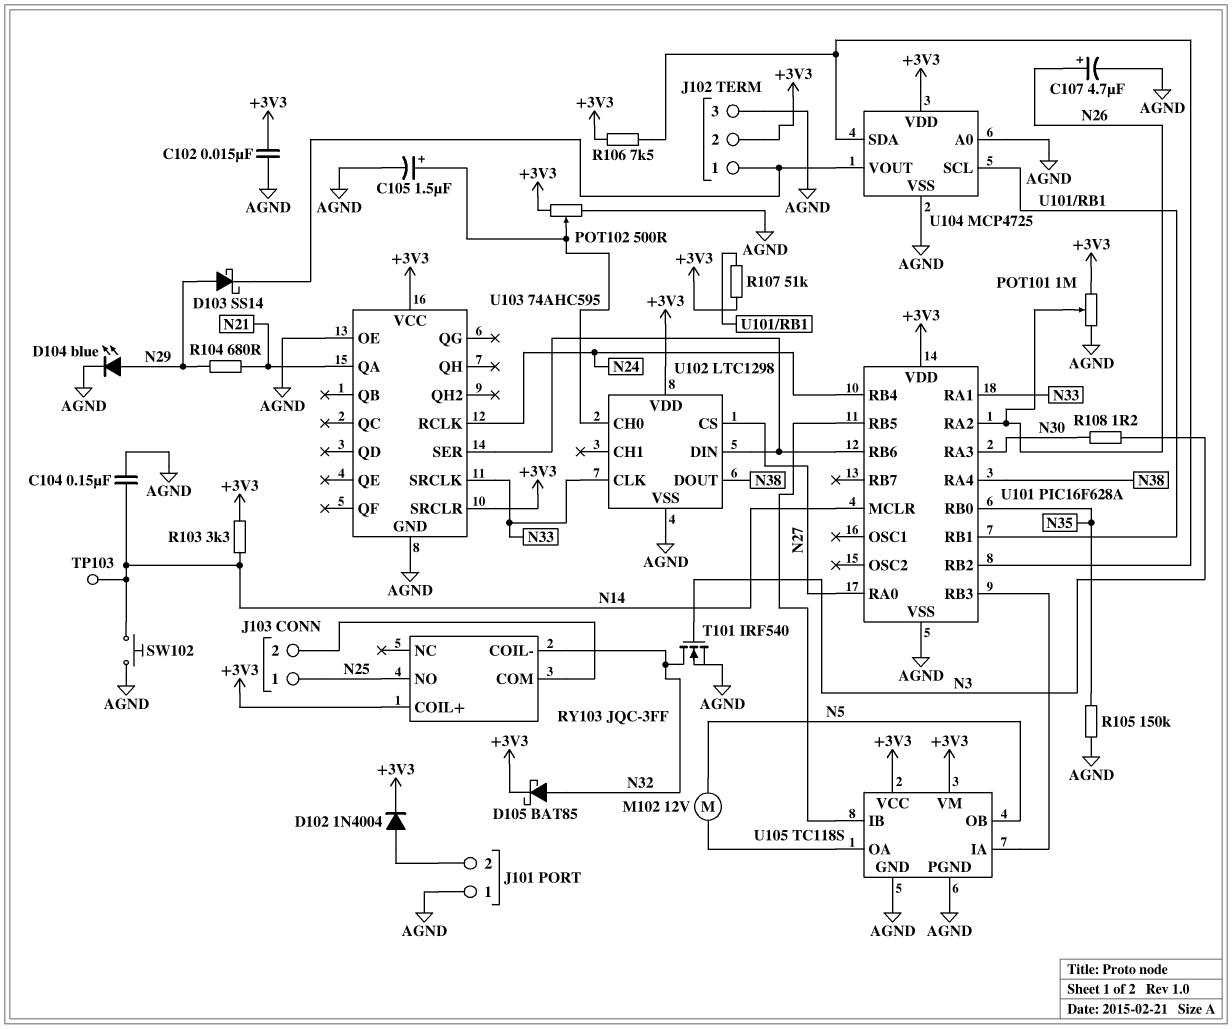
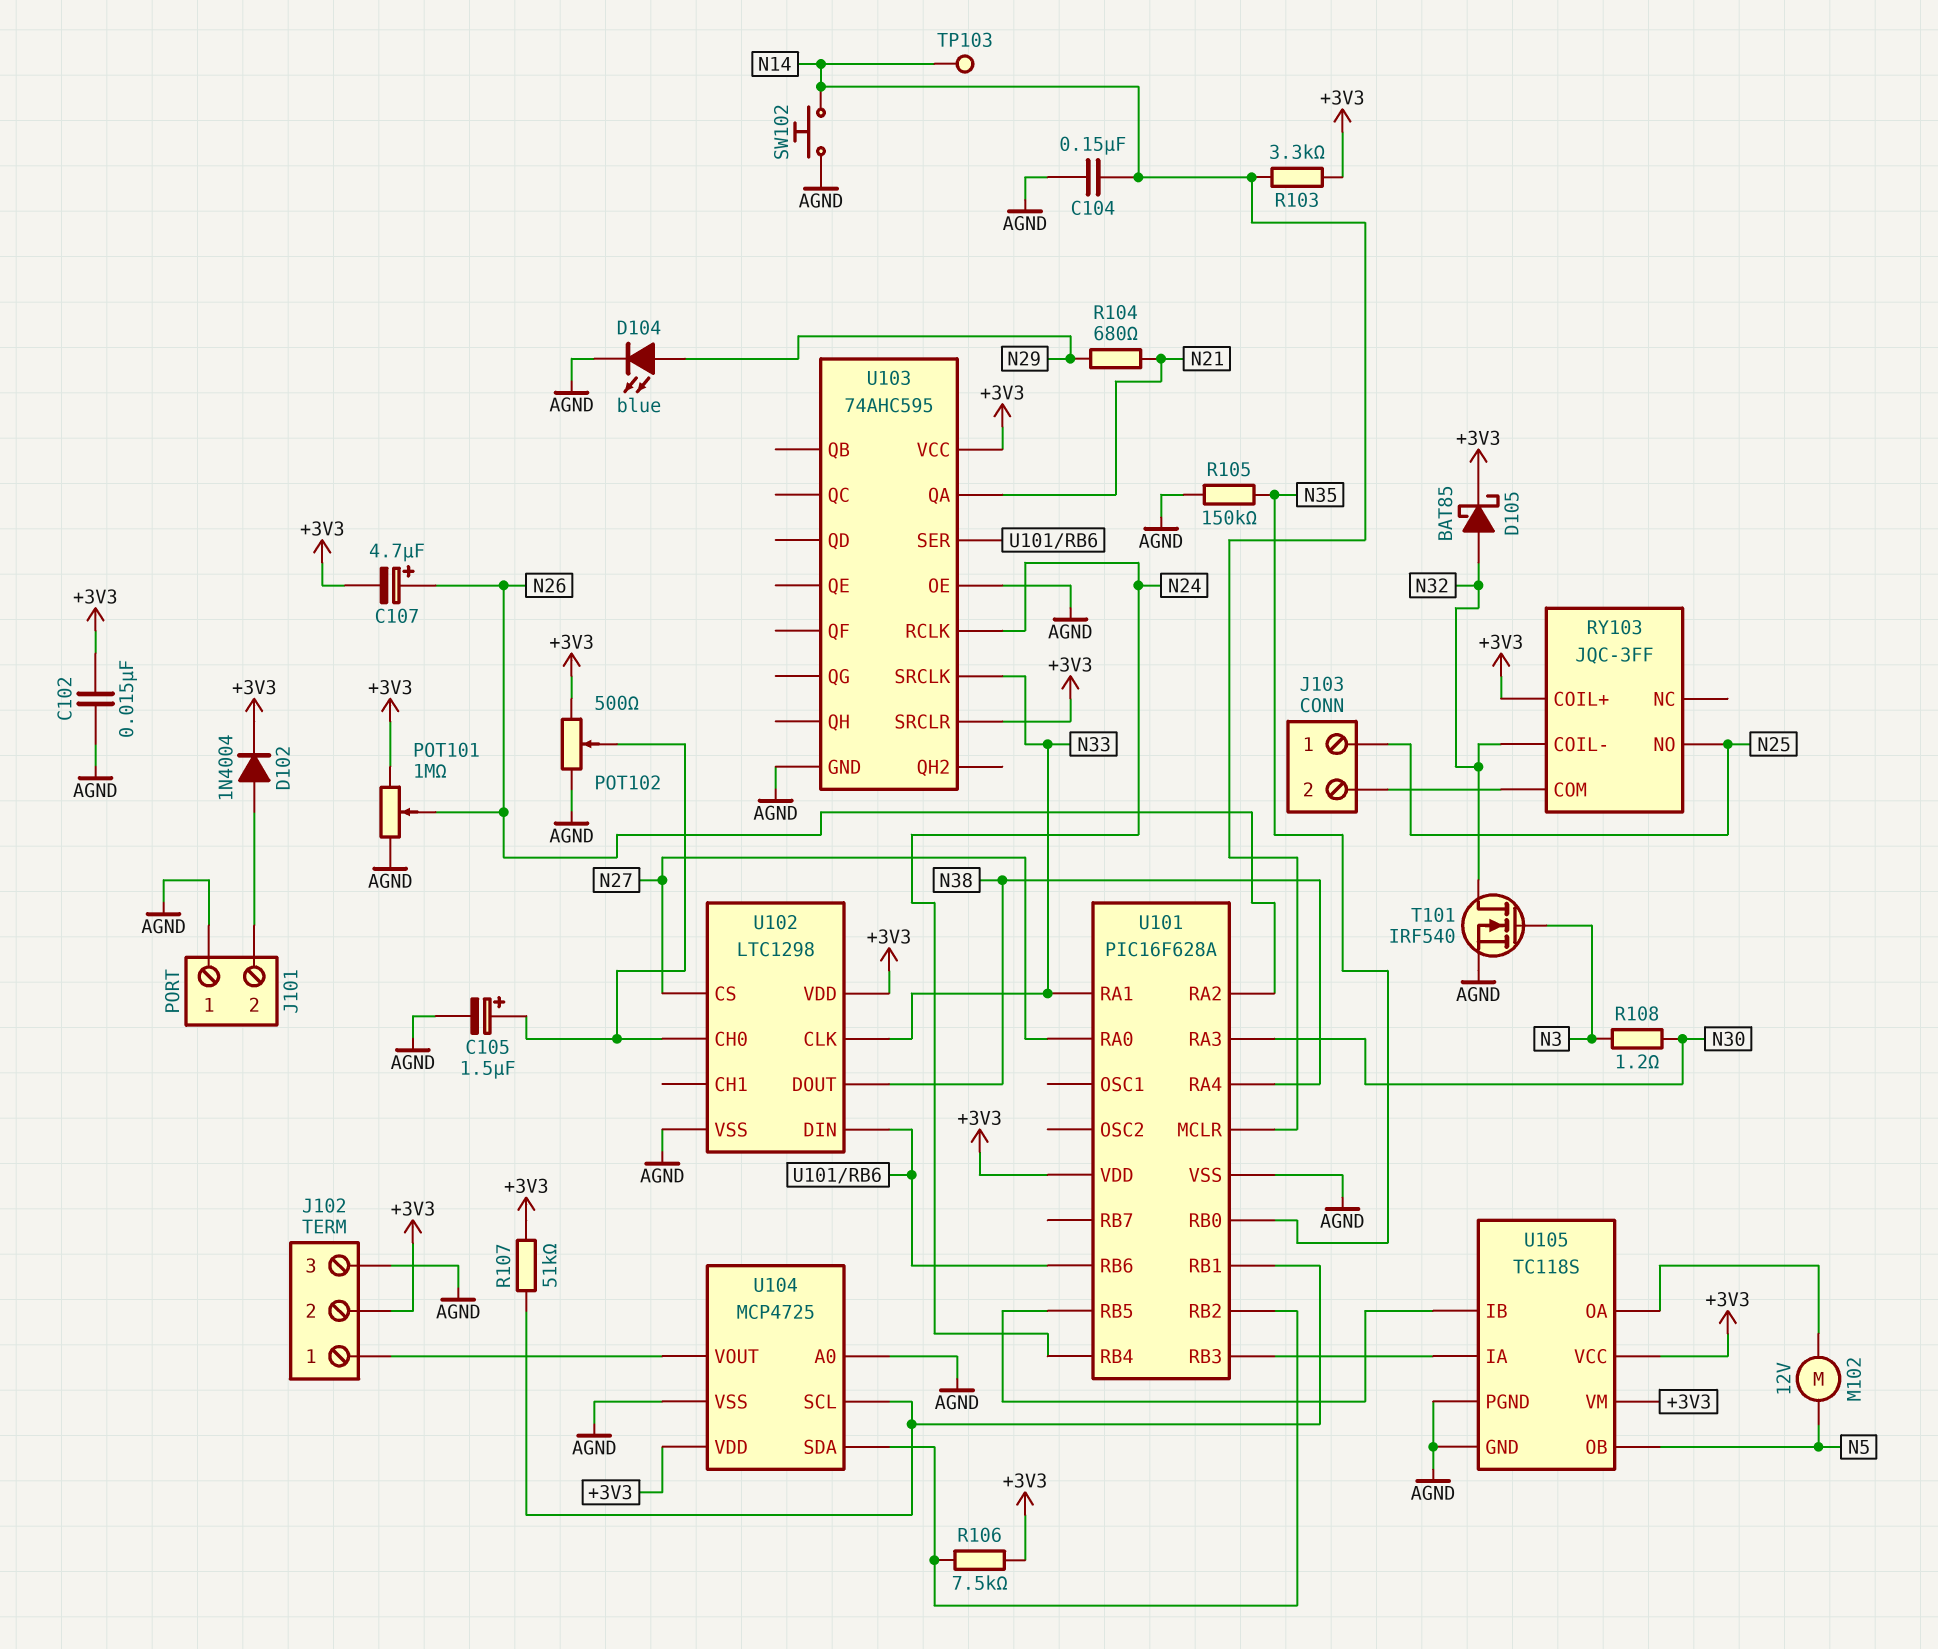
C107: 4.7uF (plus N26, minus AGND) -> 4.7uF (plus N26, minus +3V3)
D103: schottky SS14 (A N29, K J102/1) -> none

